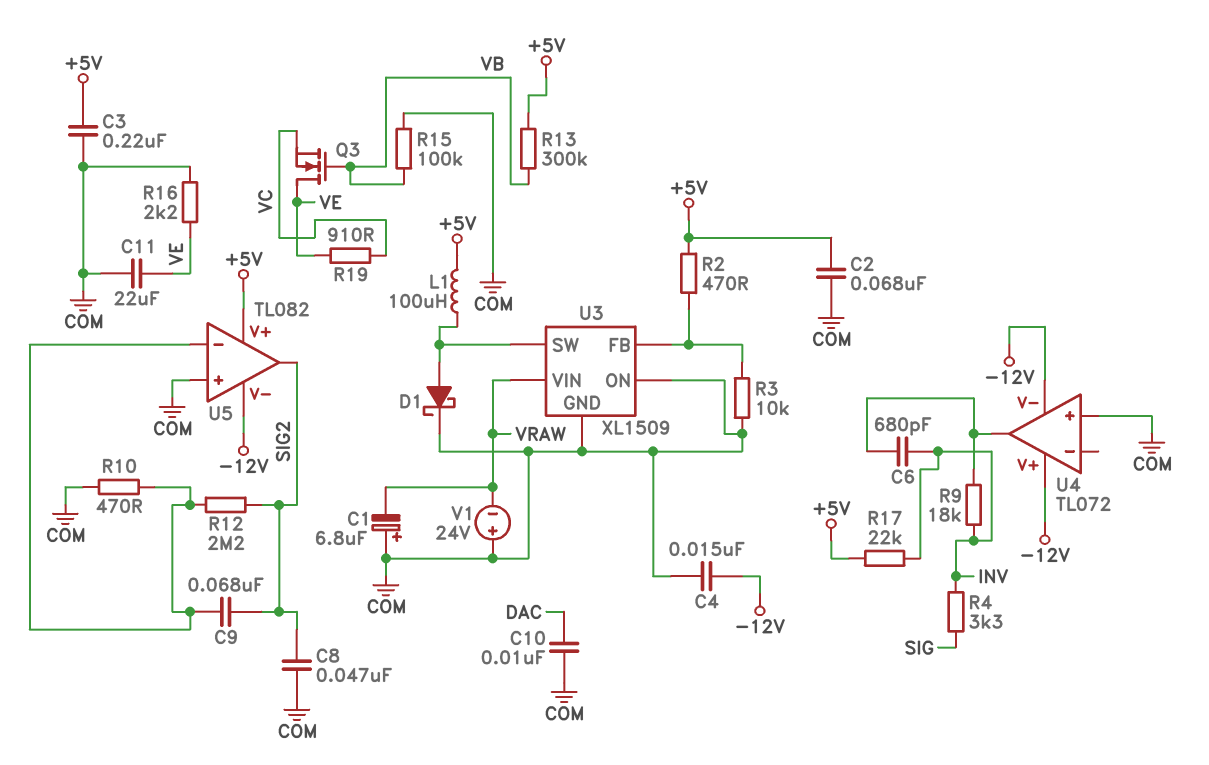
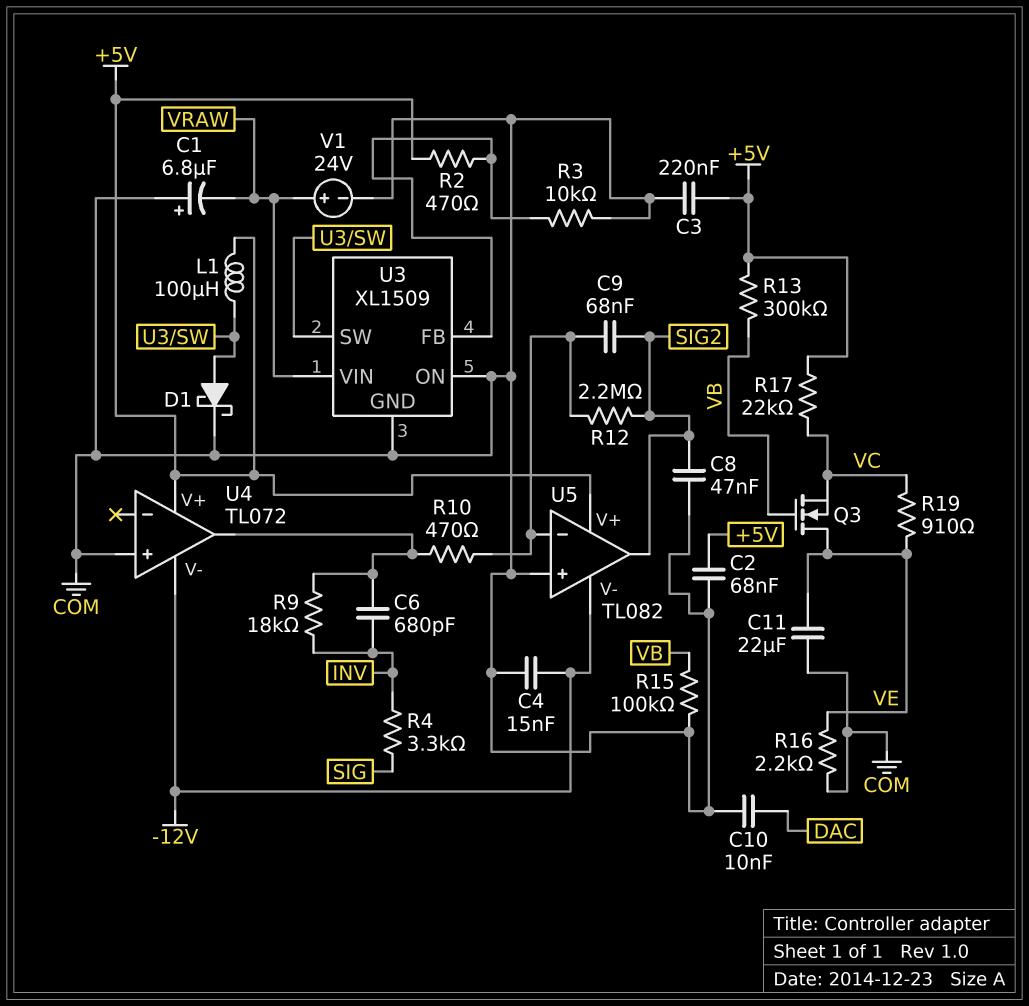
R10: 470 (COM, U5/in-) -> 470 (U4/out, U5/in-)
R17: 22k (+5V, INV) -> 22k (+5V, VC)
U4 pin V+: -12V -> +5V
V1: 24V (plus COM, minus VRAW) -> 24V (plus VRAW, minus COM)

